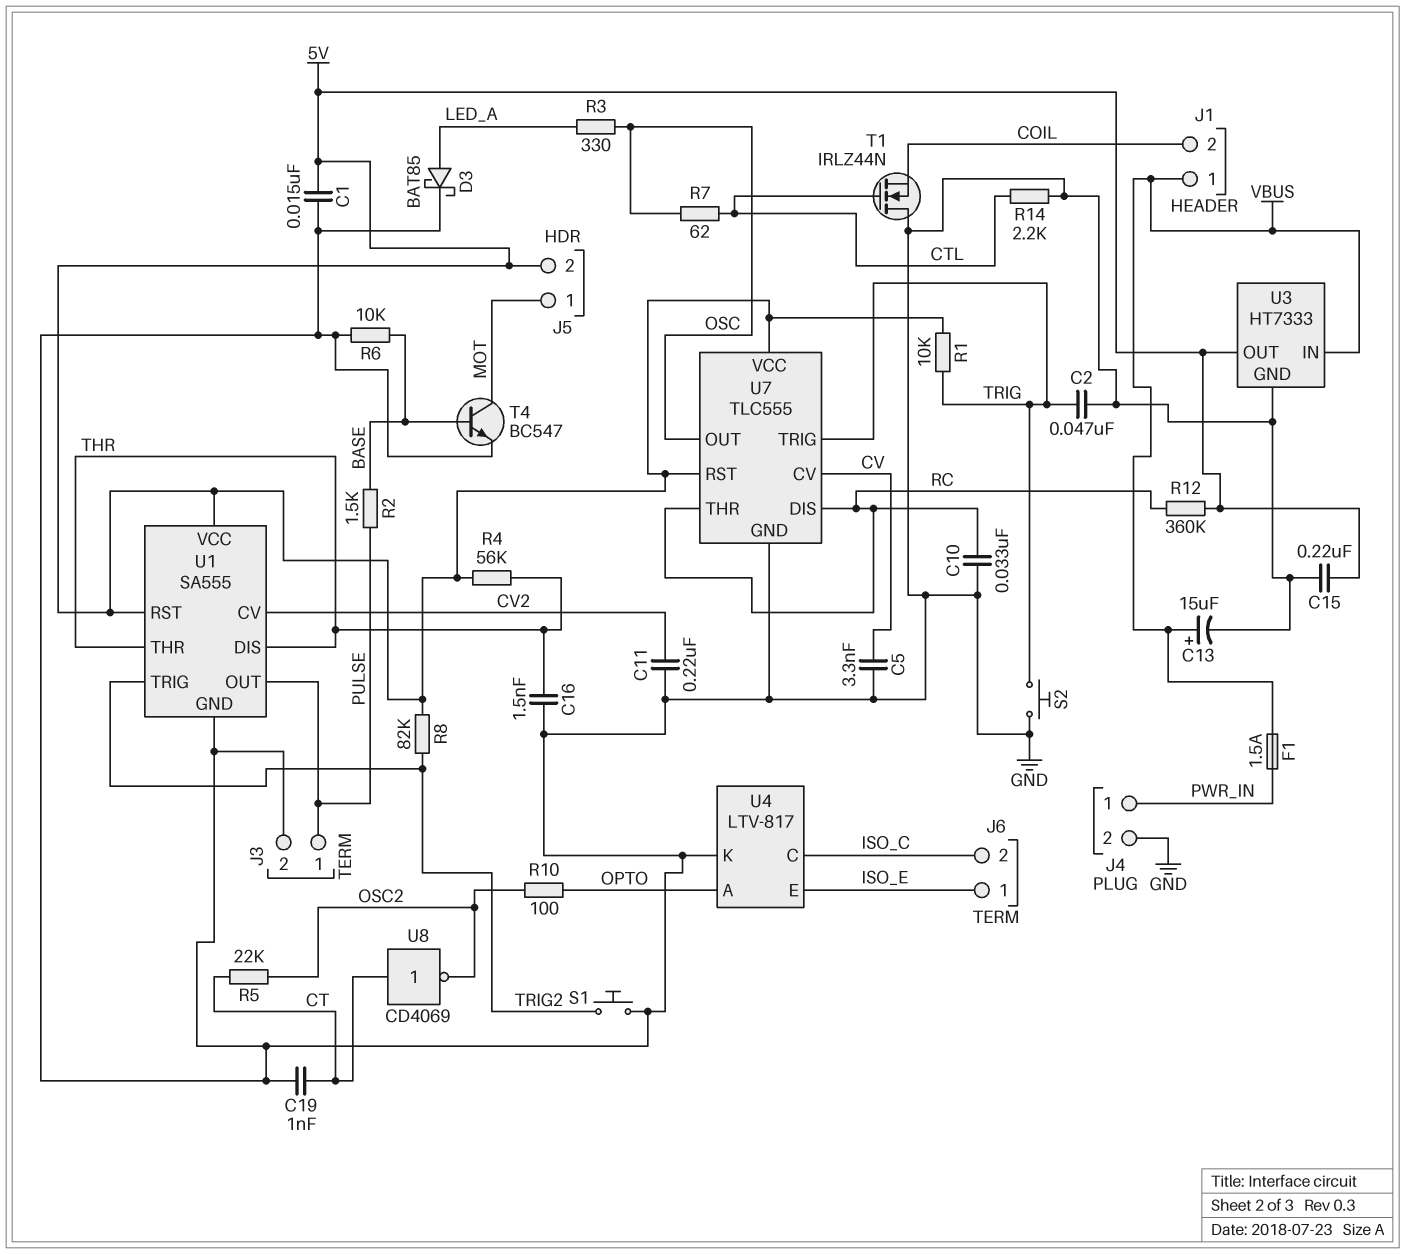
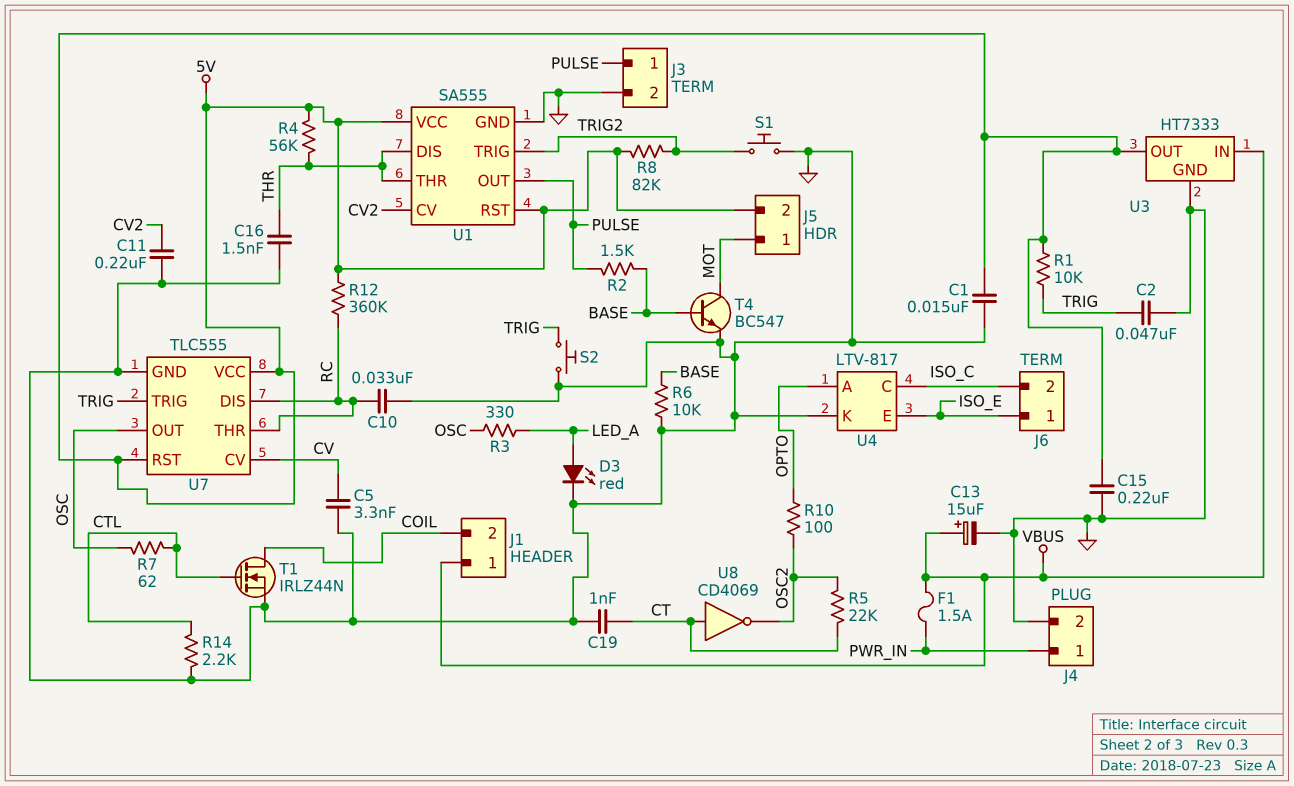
D3: schottky BAT85 (A LED_A, K GND) -> LED red (A LED_A, K GND)
T1: NMOS IRLZ44N (G CTL, D GND, S COIL) -> NMOS IRLZ44N (G CTL, D COIL, S GND)

